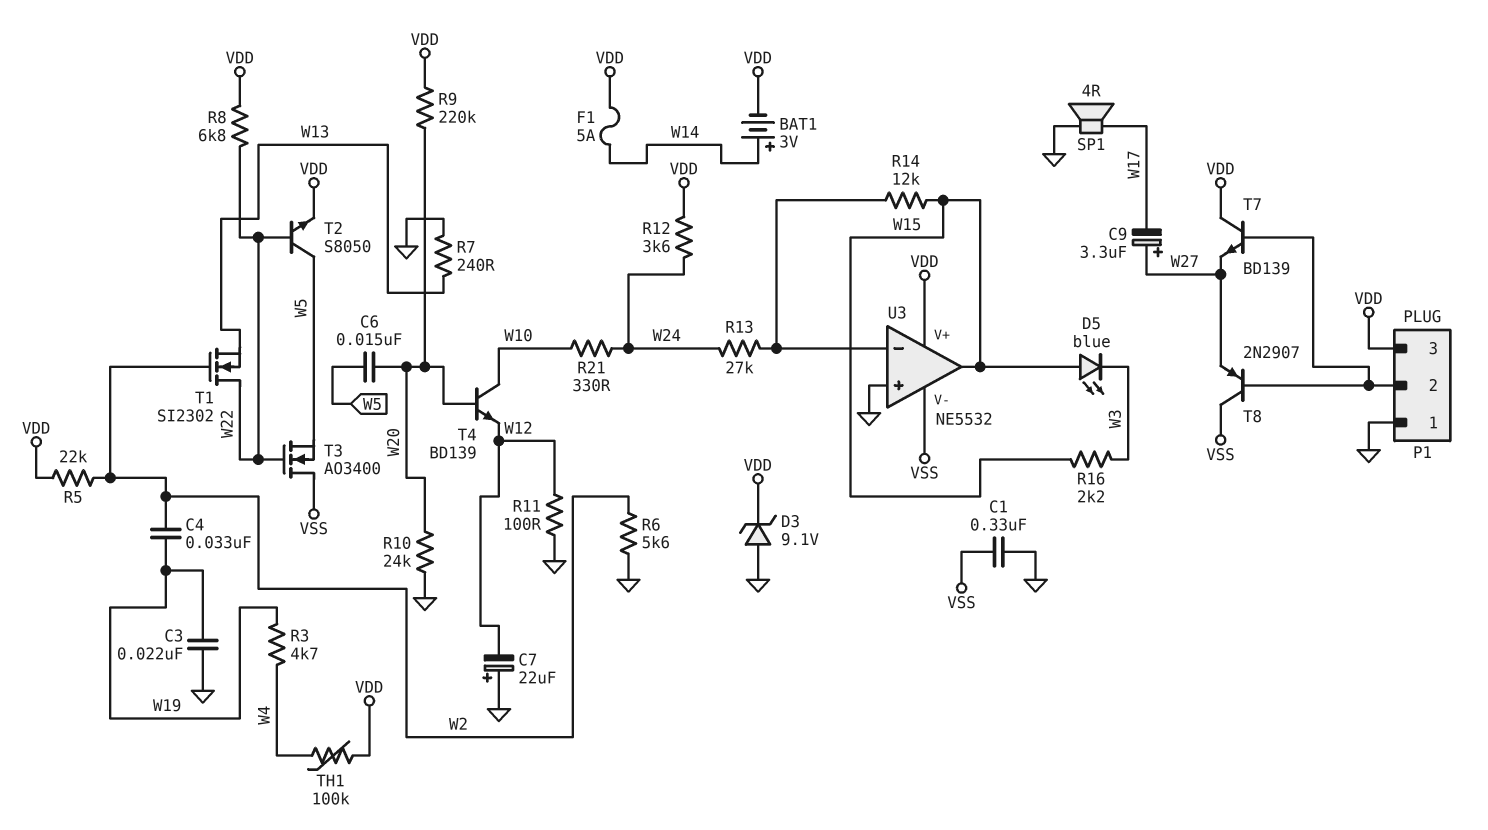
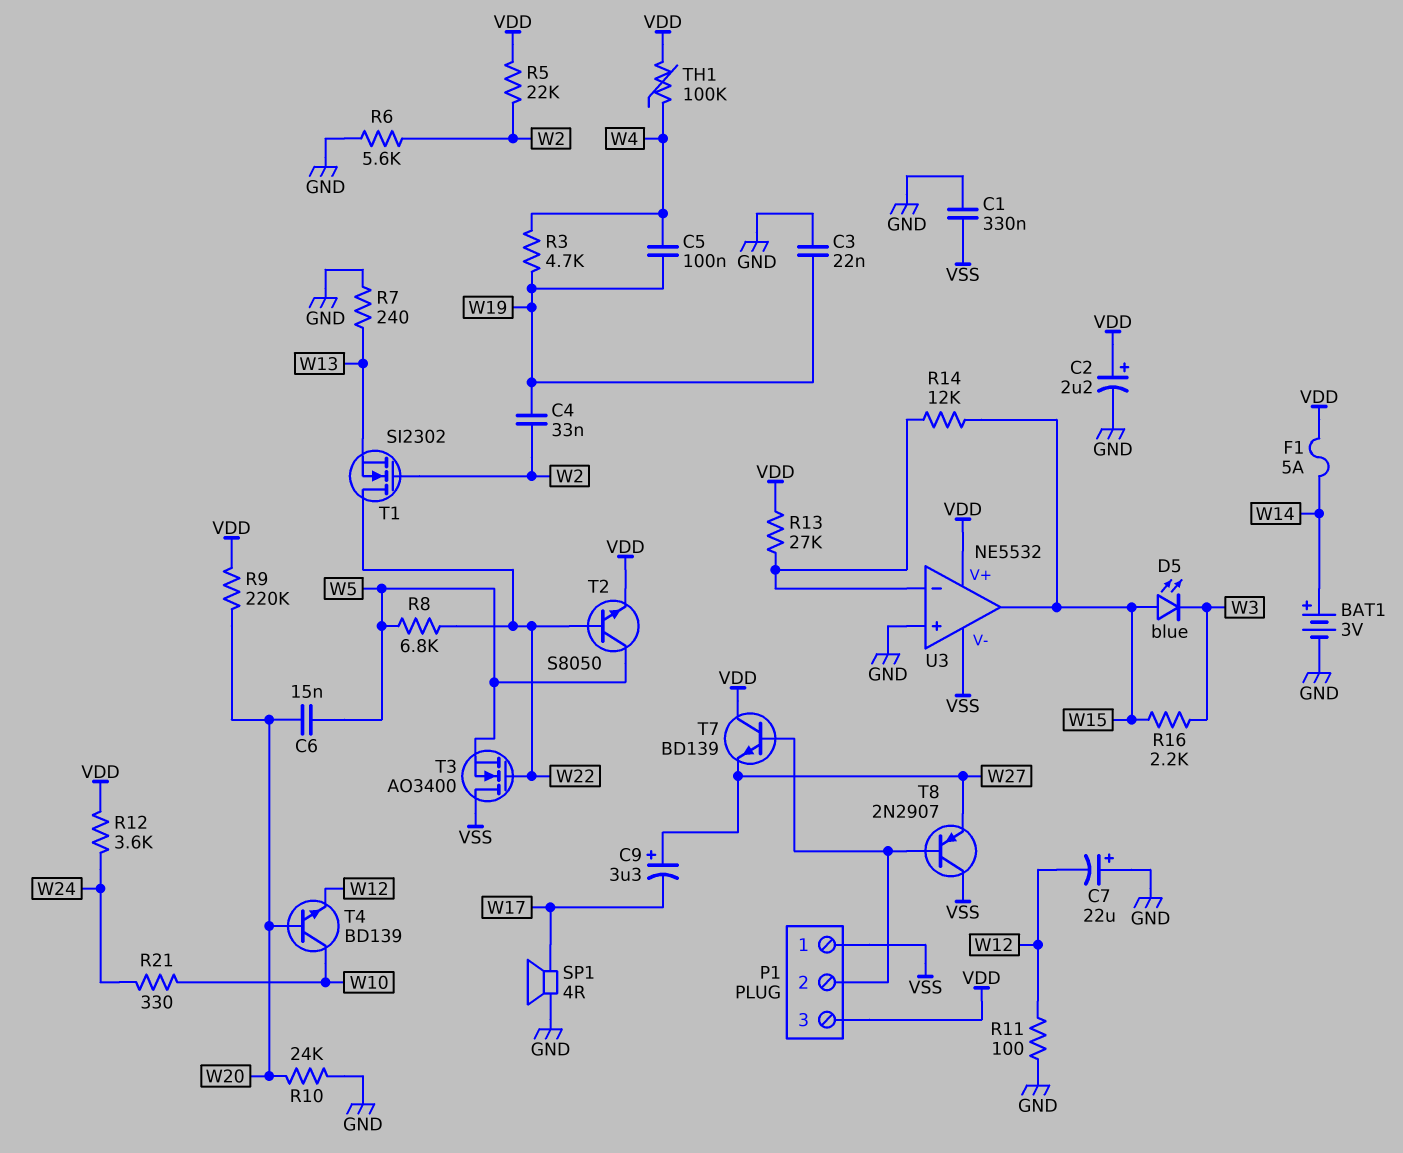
BAT1: 3V (plus W14, minus VDD) -> 3V (plus W14, minus GND)
C2: none -> 2.2uF (plus VDD, minus GND)
C5: none -> 100nF (W4, W19)
D3: zener 9.1V (A GND, K VDD) -> none
P1 pin 1: GND -> VSS
R8: 6.8k (VDD, W22) -> 6.8k (W5, W22)
R13: 27k (U3/in-, W24) -> 27k (U3/in-, VDD)

